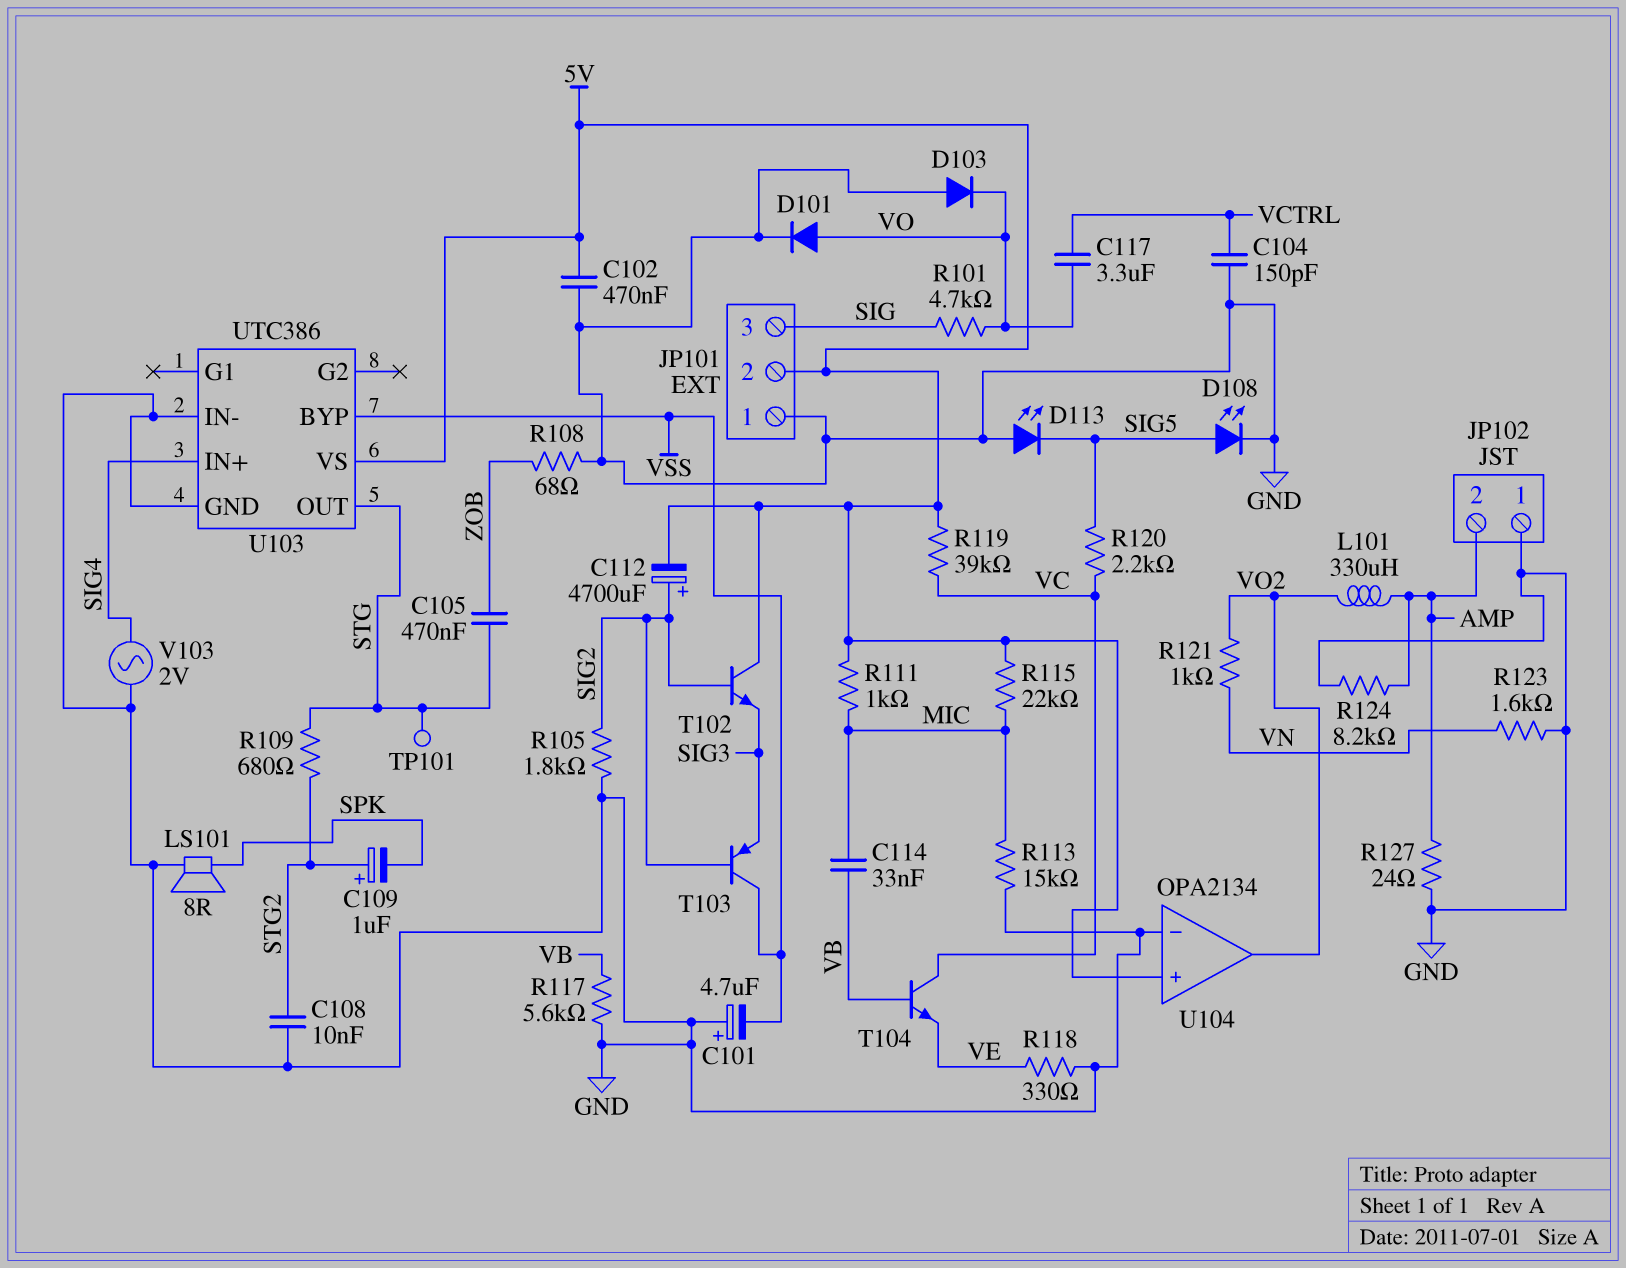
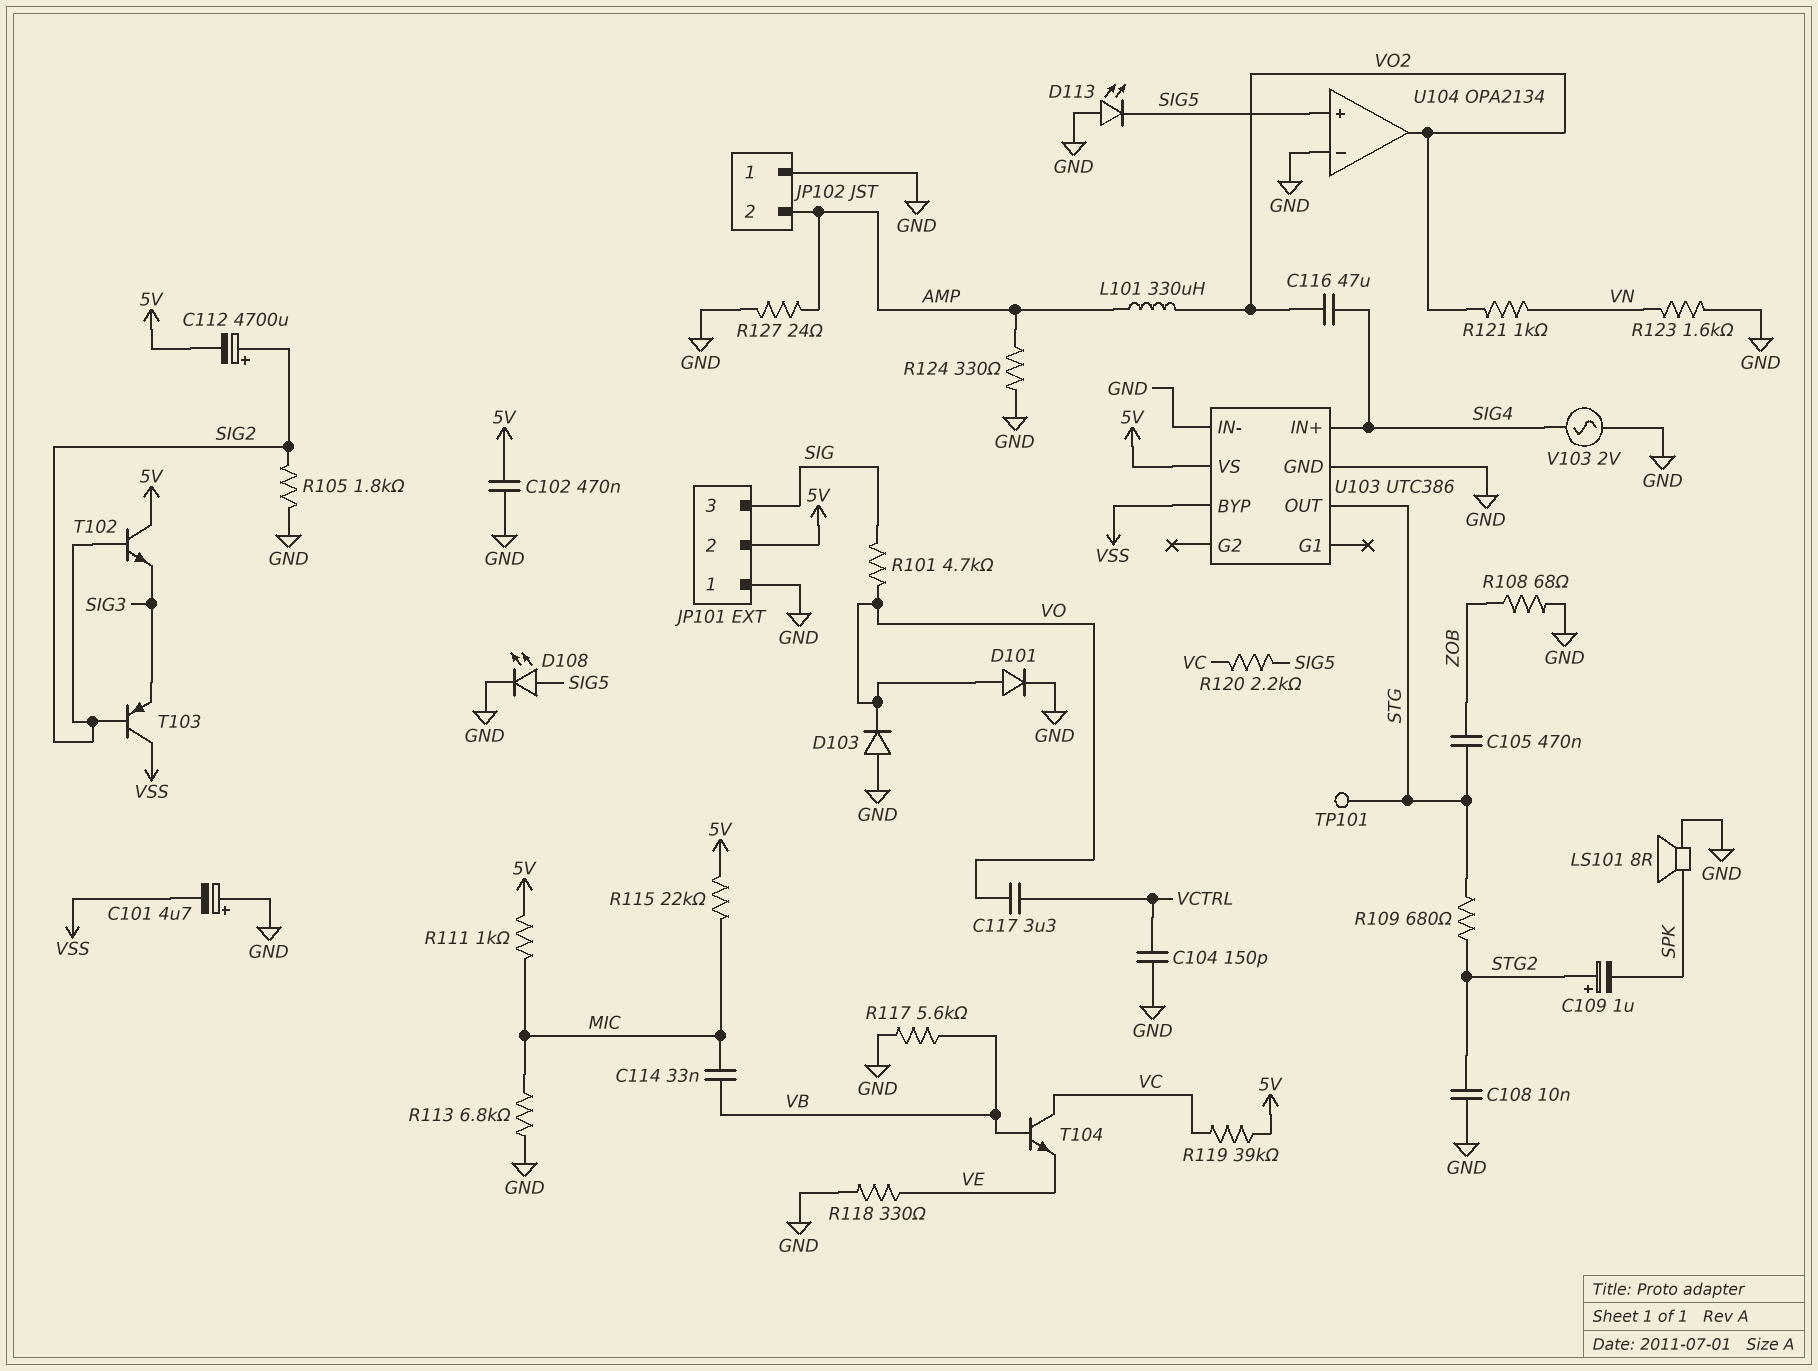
C116: none -> 47uF (SIG4, VO2)
R113: 15k (GND, MIC) -> 6.8k (GND, MIC)
R124: 8.2k (AMP, GND) -> 330 (AMP, GND)
U104 pin in+: 5V -> SIG5

